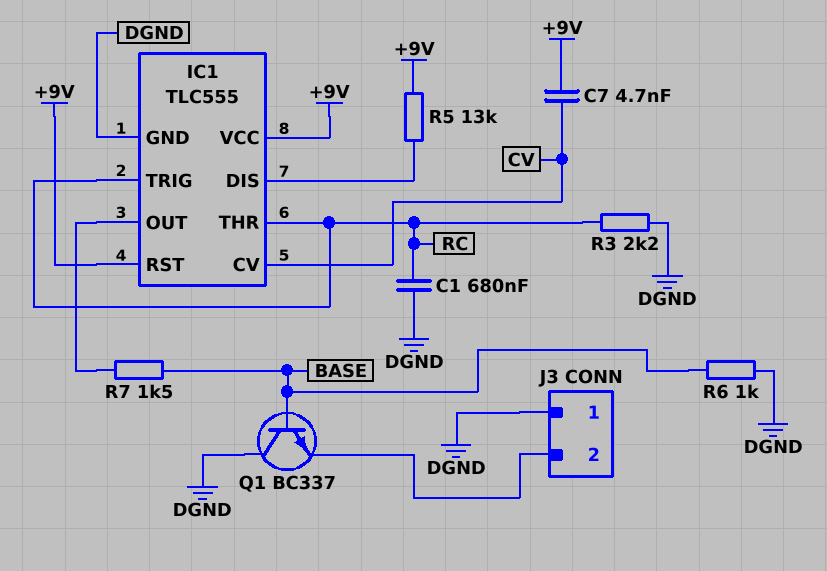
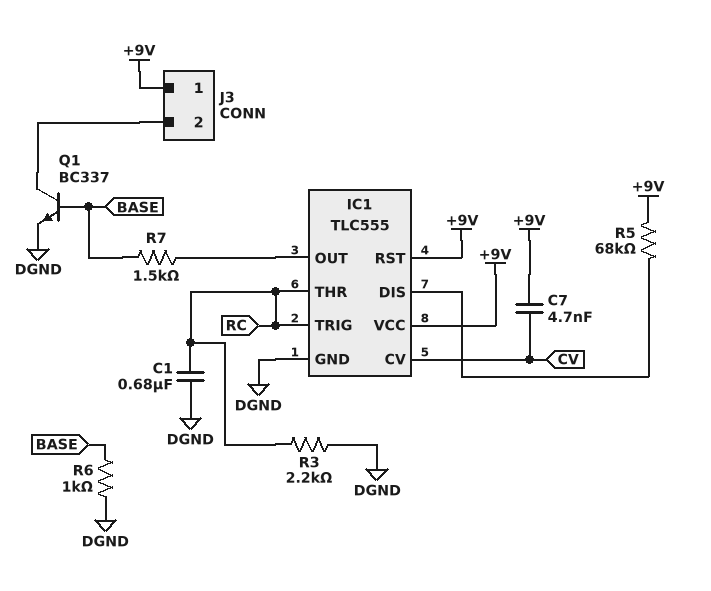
J3 pin 1: DGND -> +9V
Q1: NPN BC337 (B BASE, C DGND, E J3/2) -> NPN BC337 (B BASE, C J3/2, E DGND)
R5: 13k (+9V, IC1/DIS) -> 68k (+9V, IC1/DIS)

